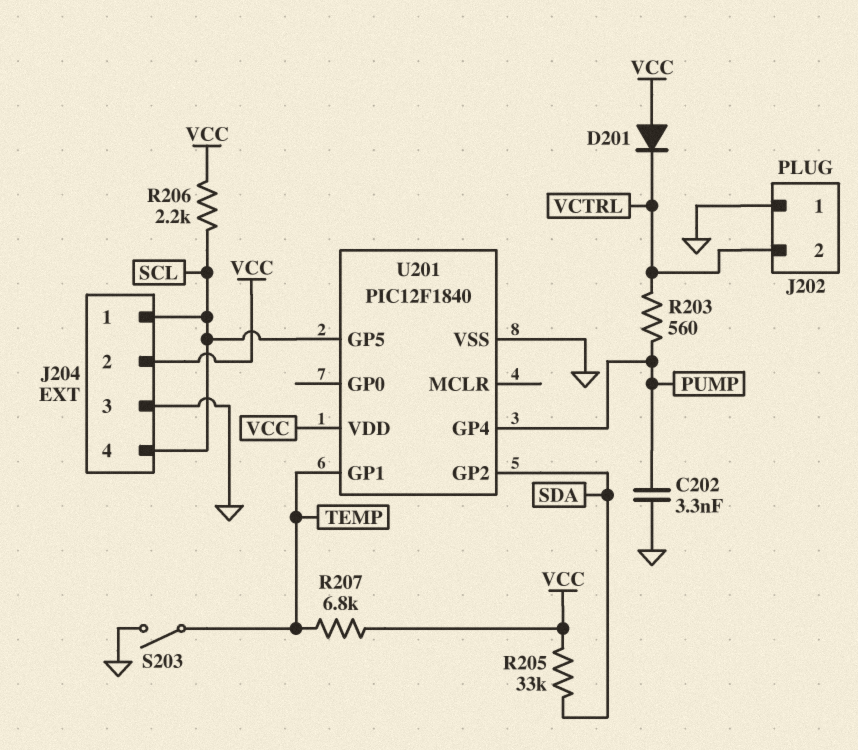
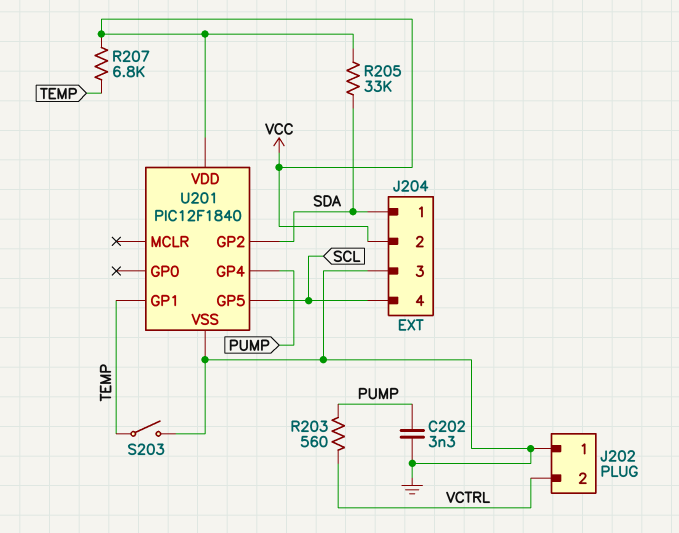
D201: diode (A VCC, K VCTRL) -> none
J204 pin 1: SCL -> SDA
R206: 2.2k (SCL, VCC) -> none

